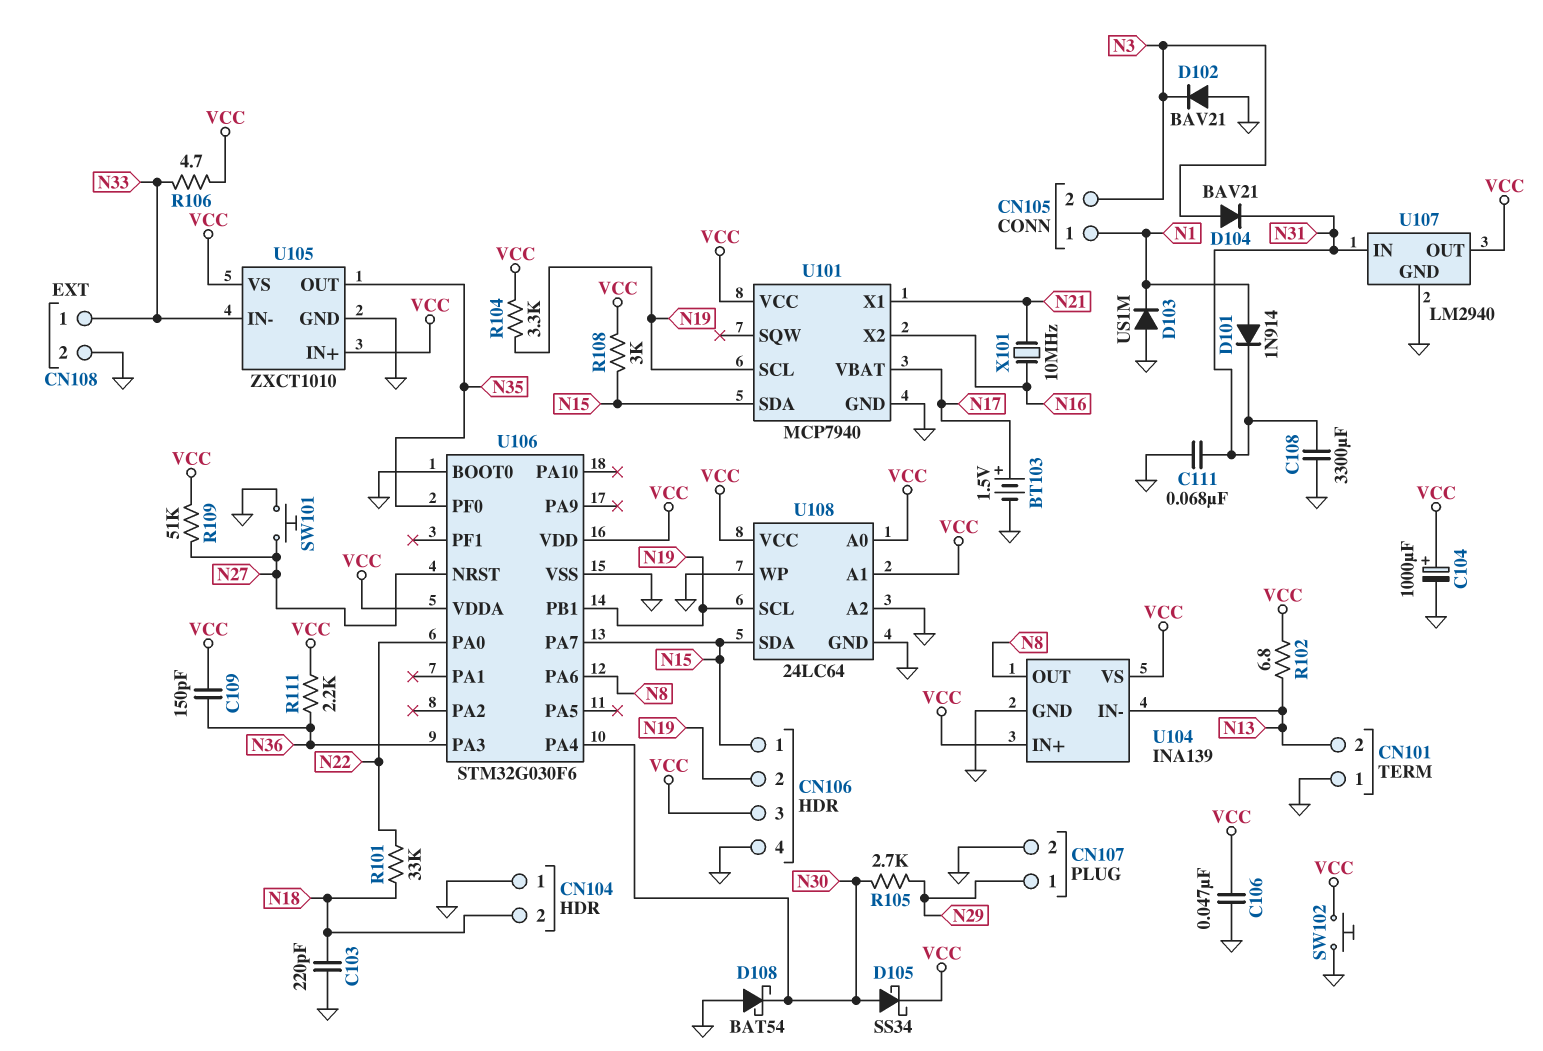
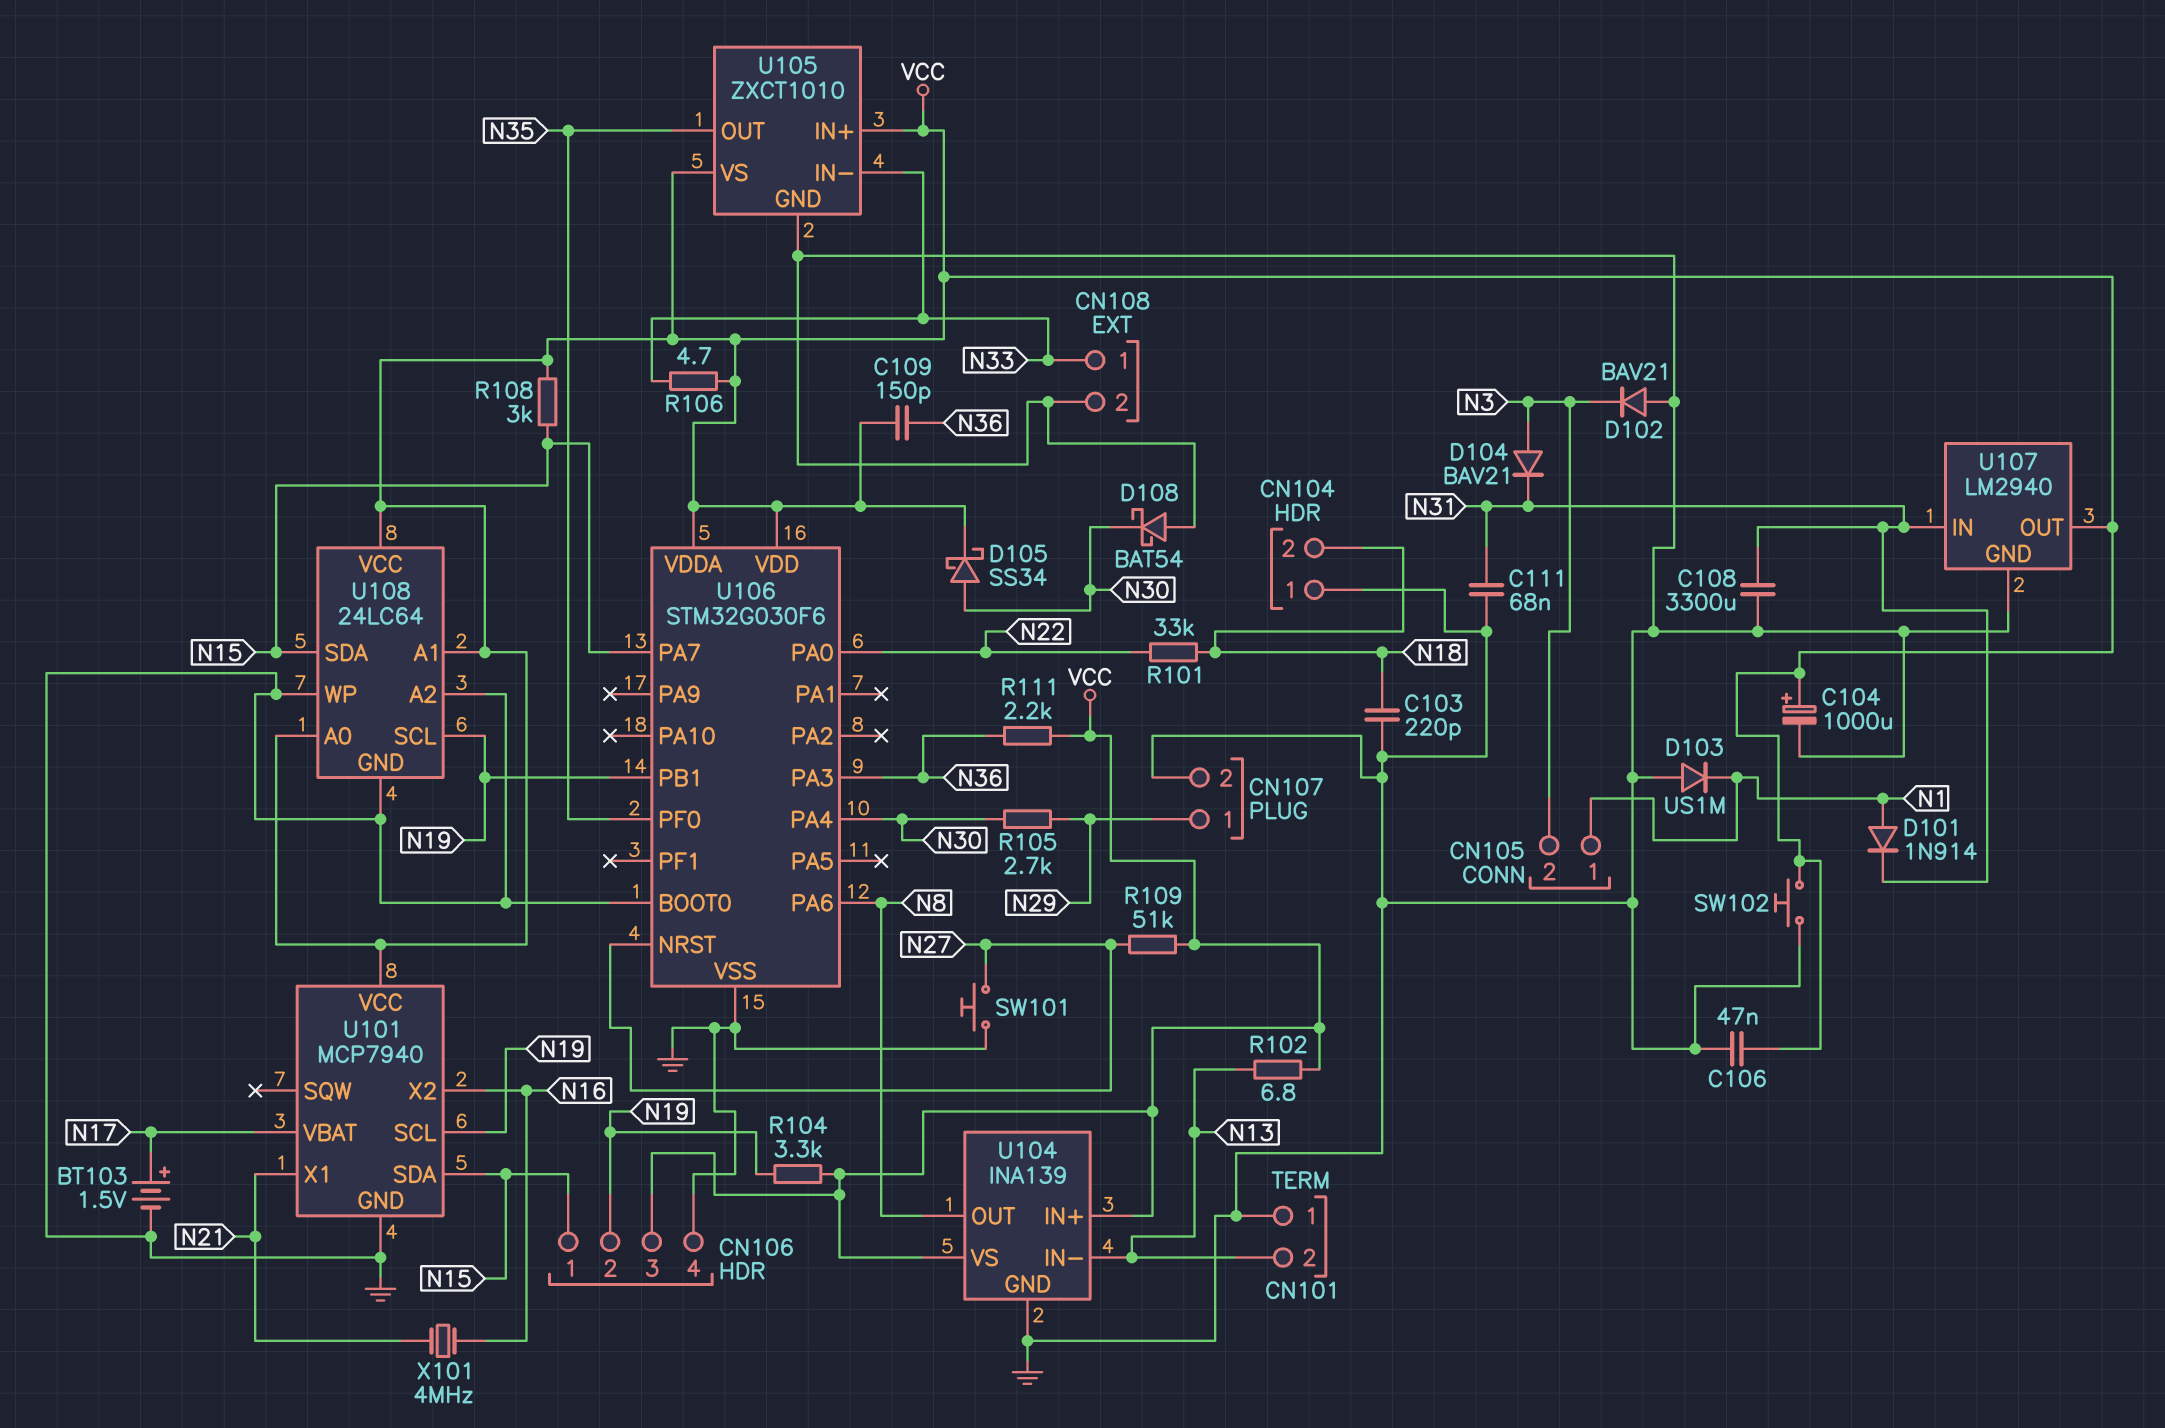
X101: 10MHz (N16, N21) -> 4MHz (N16, N21)

